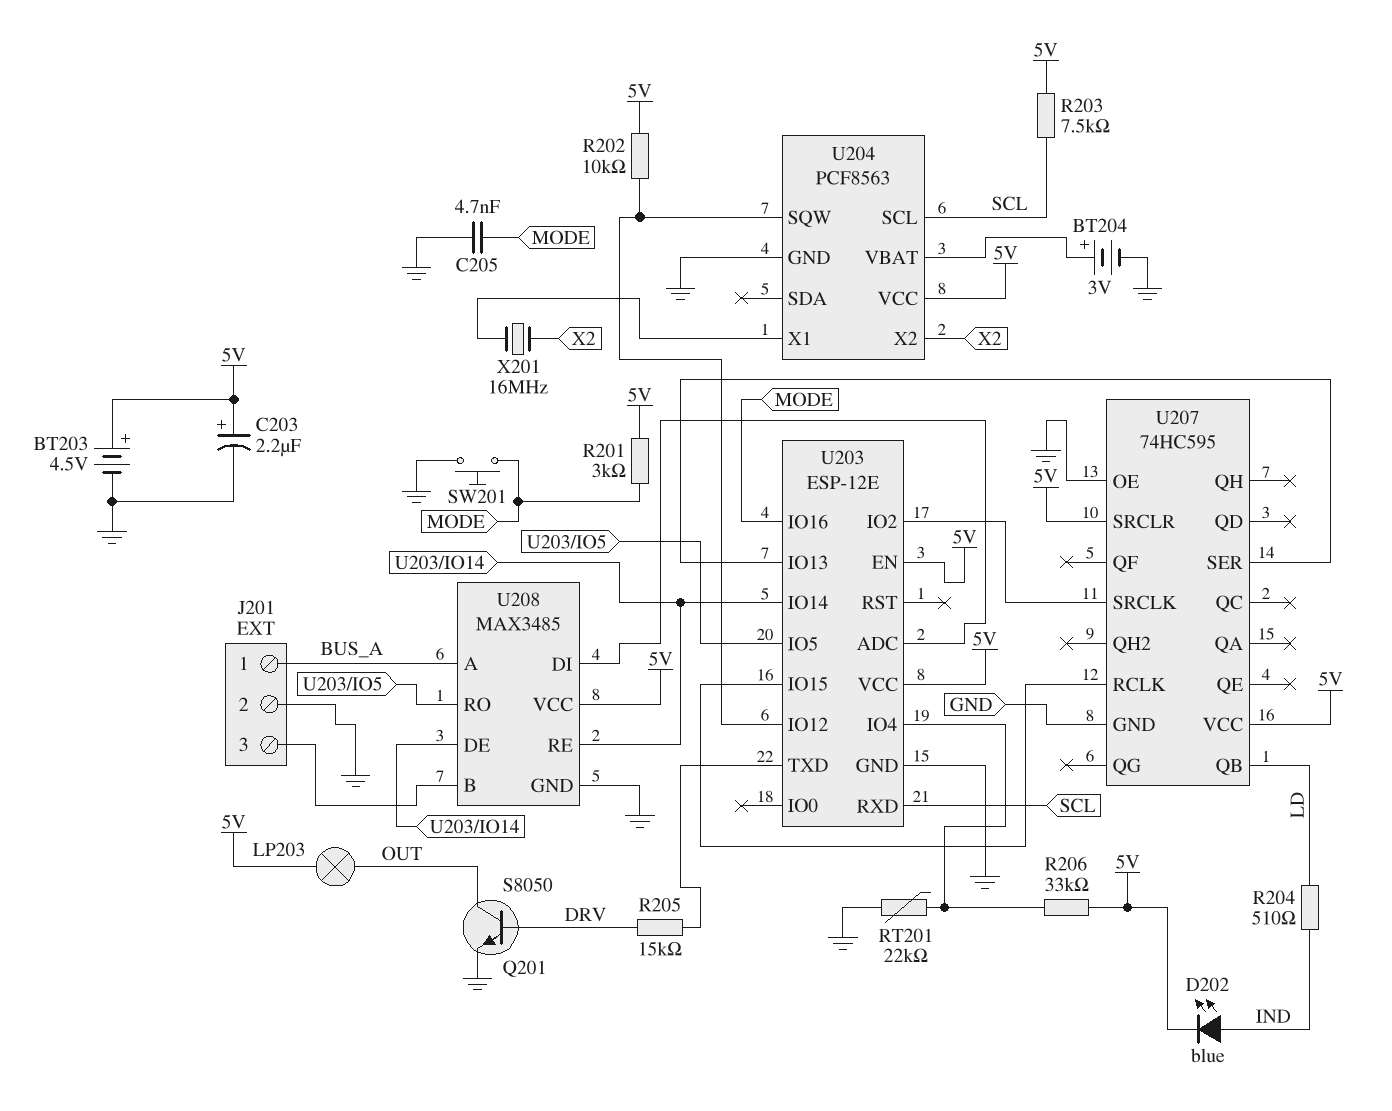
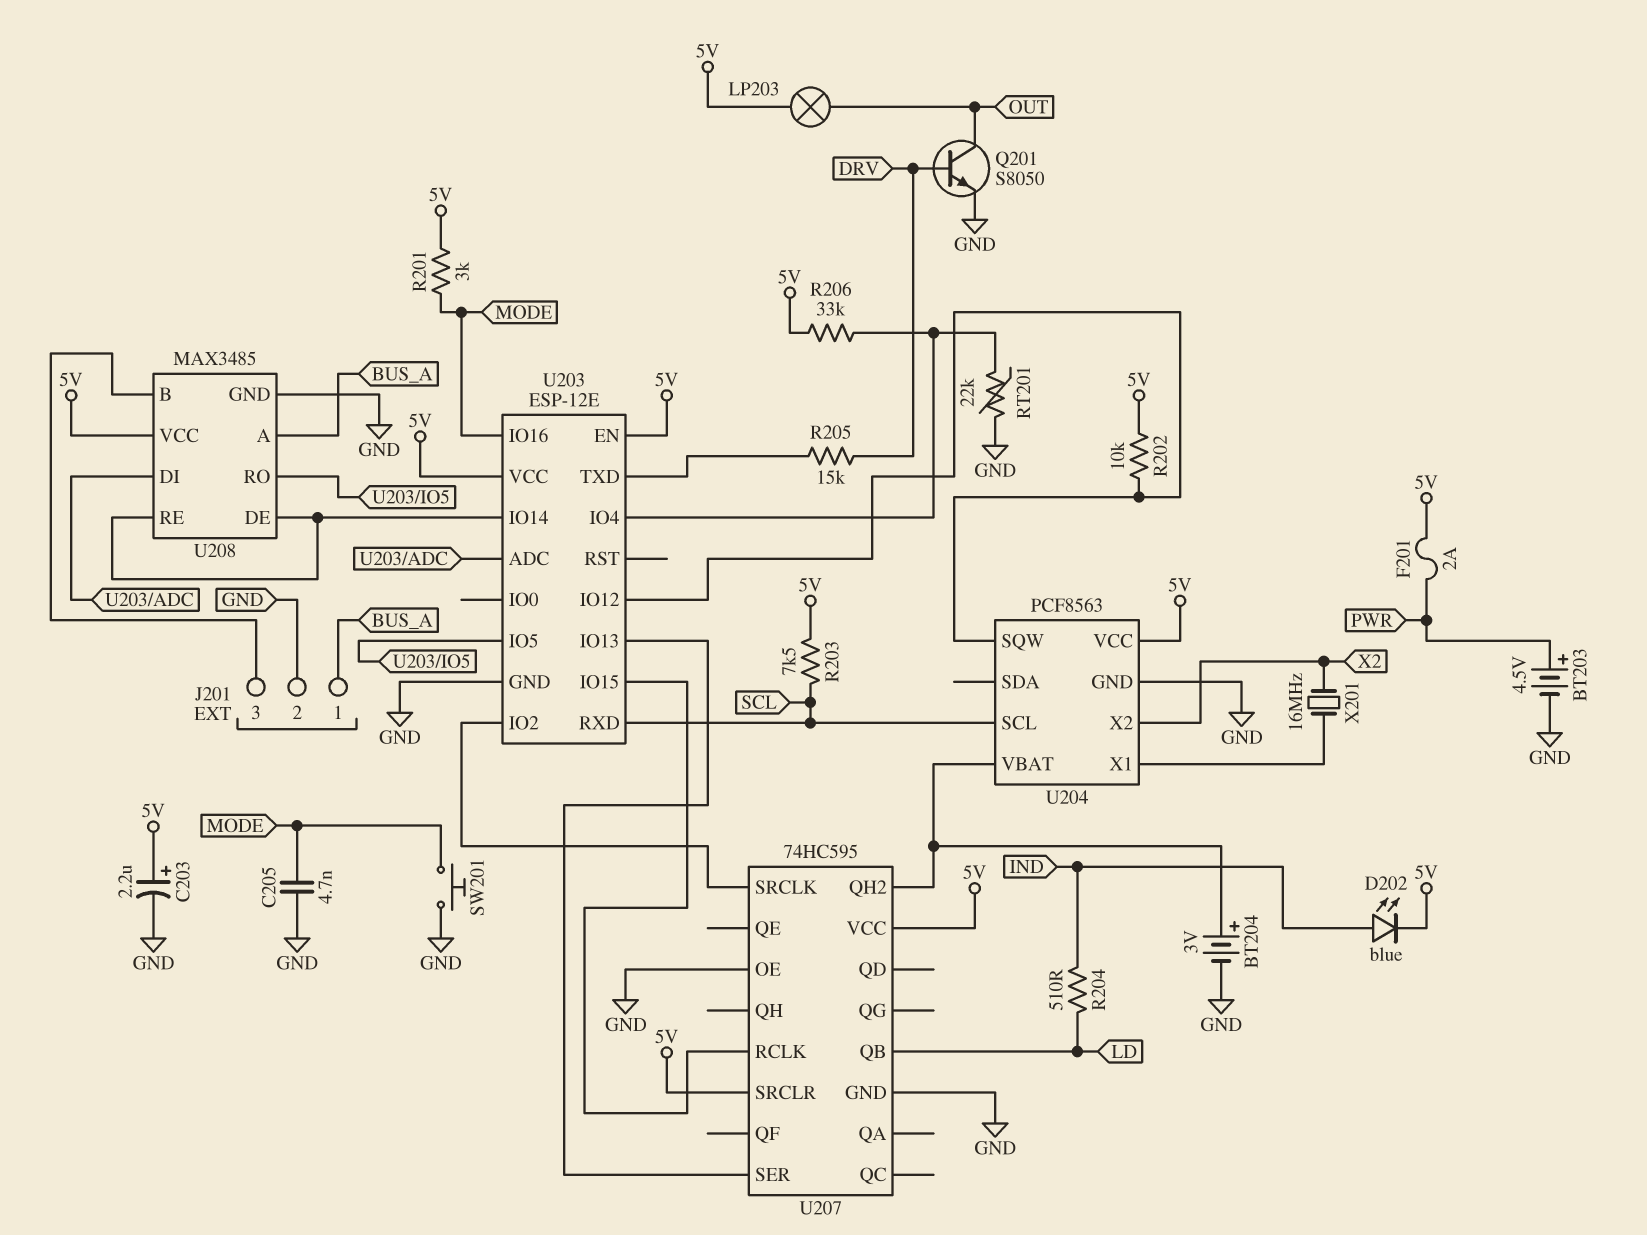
BT203: 4.5V (plus 5V, minus GND) -> 4.5V (plus PWR, minus GND)
F201: none -> 2A (5V, PWR)
U207 pin QH2: none -> U204/VBAT

